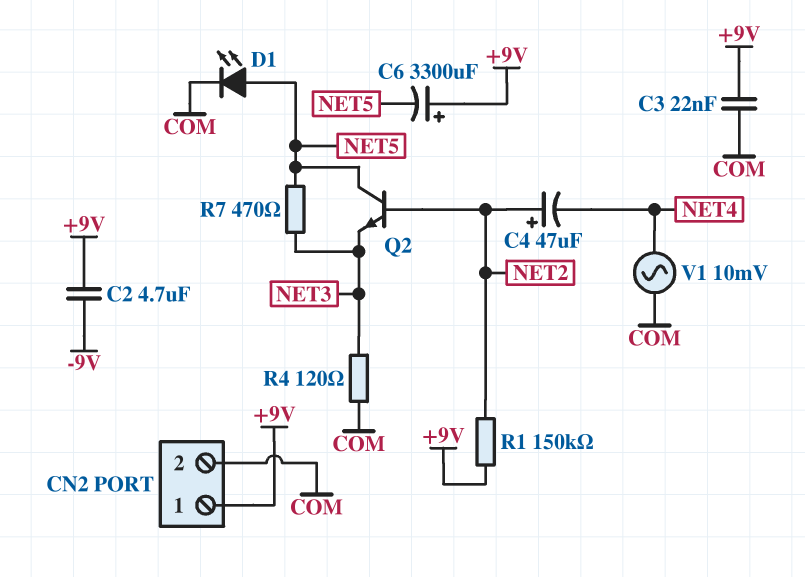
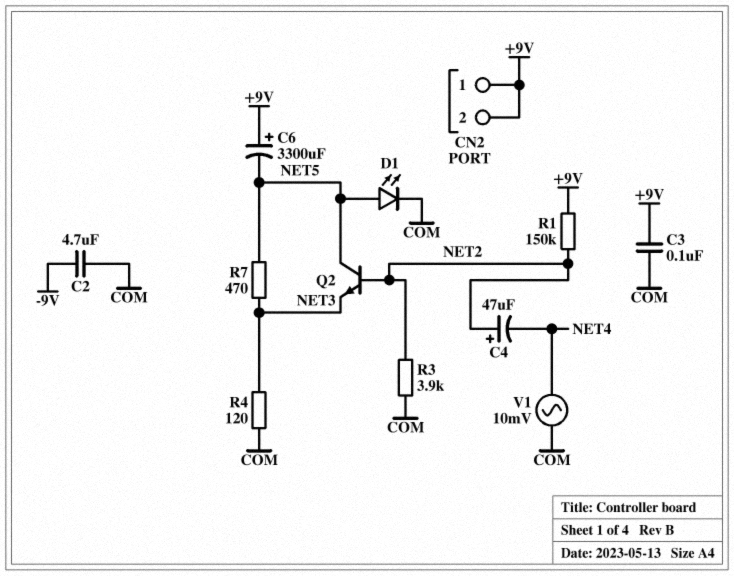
C2: 4.7uF (+9V, -9V) -> 4.7uF (-9V, COM)
C3: 22nF (+9V, COM) -> 100nF (+9V, COM)
CN2 pin 2: COM -> +9V
R3: none -> 3.9k (COM, NET2)

